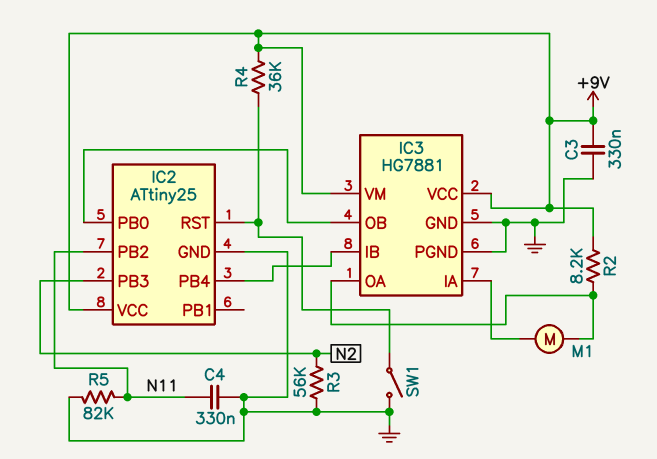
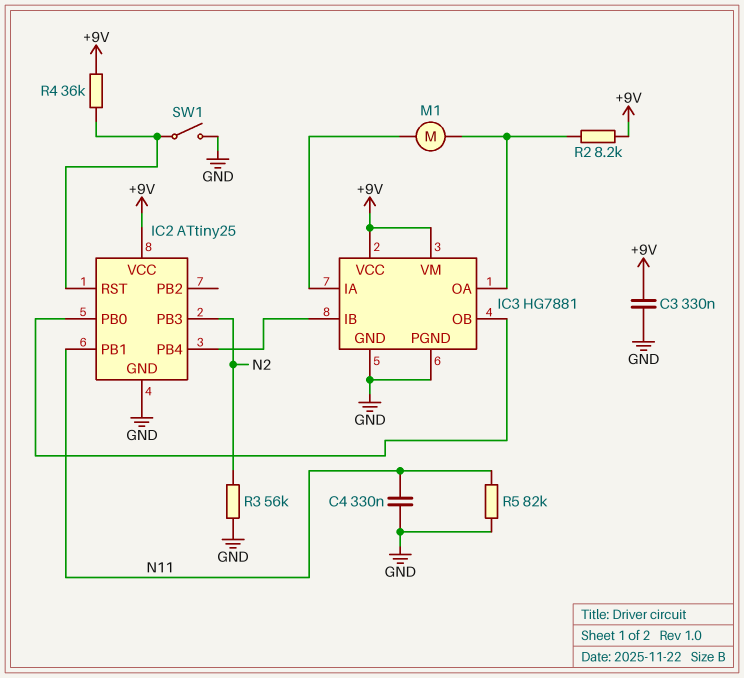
IC2 pin PB1: none -> N11
IC2 pin PB2: N11 -> none

